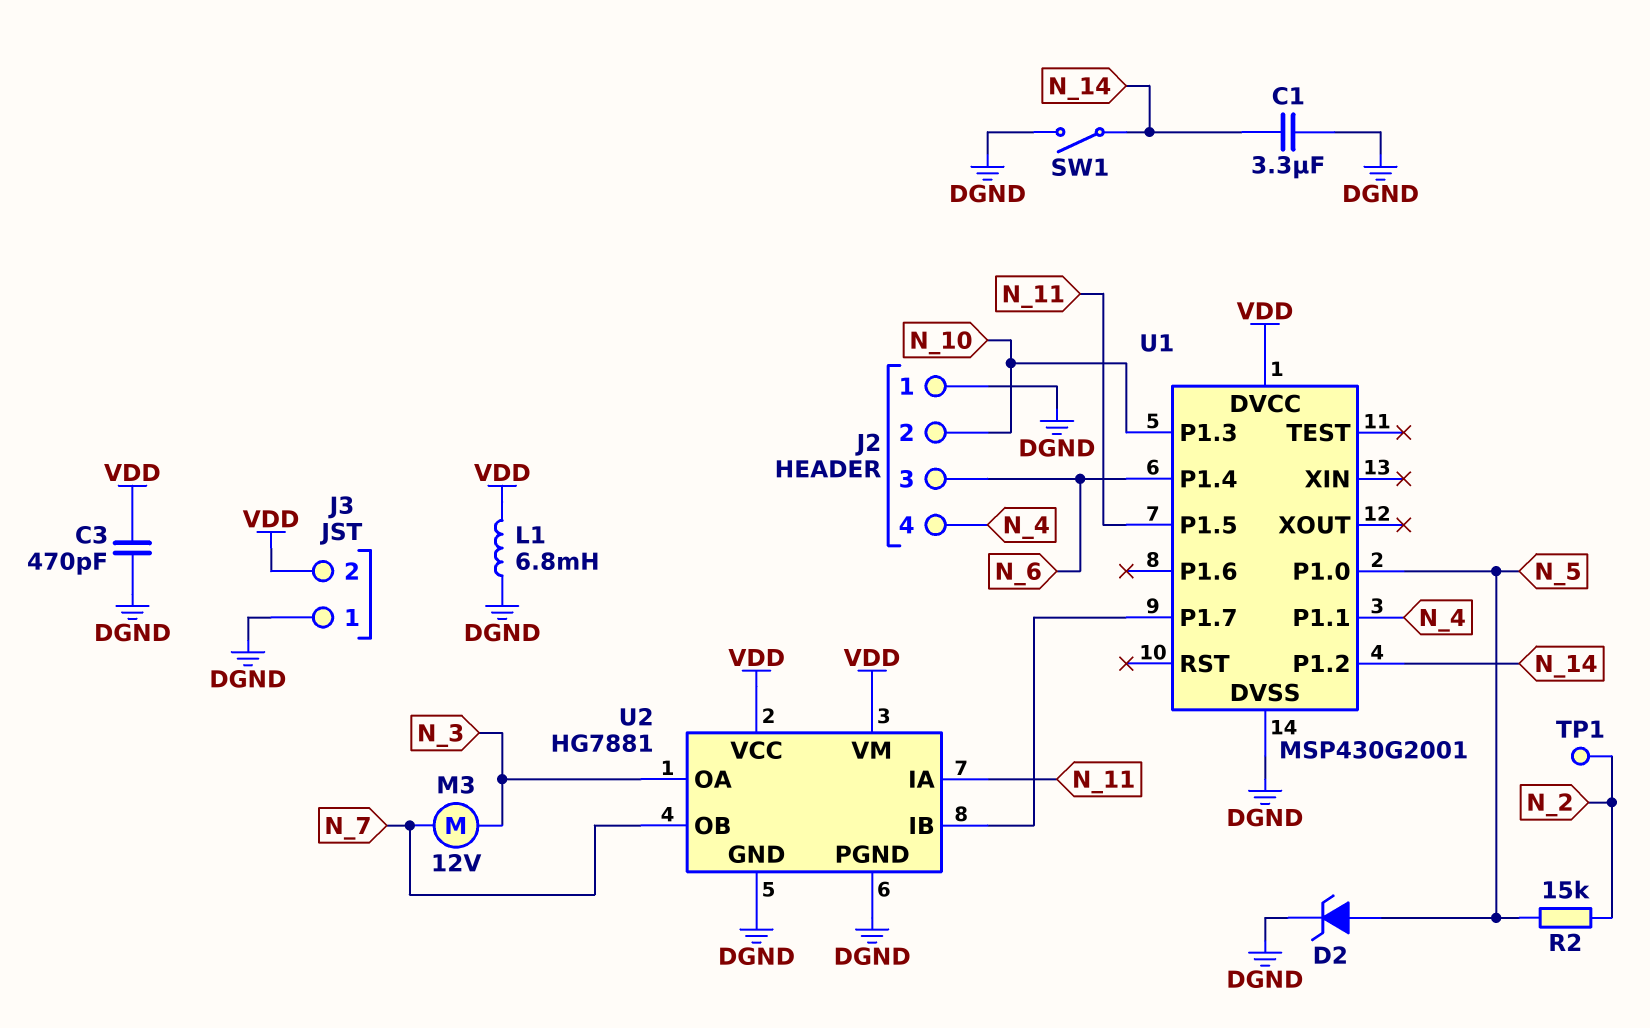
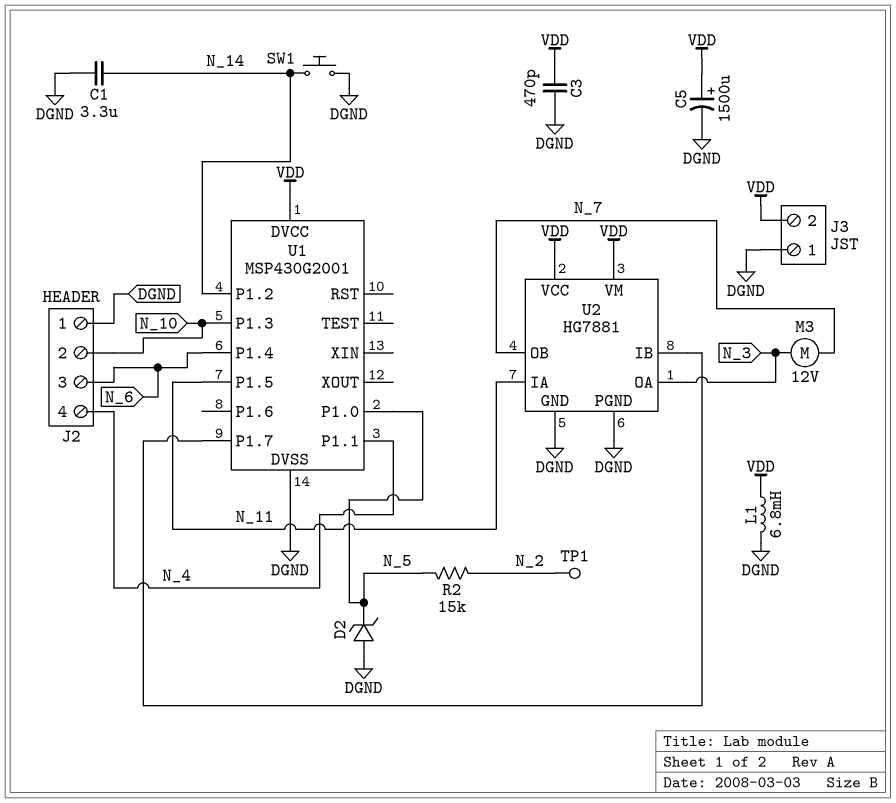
C5: none -> 1500uF (plus VDD, minus DGND)
D2: zener (A N_5, K DGND) -> zener (A DGND, K N_5)
SW1: switch (DGND, N_14) -> button (DGND, N_14)

